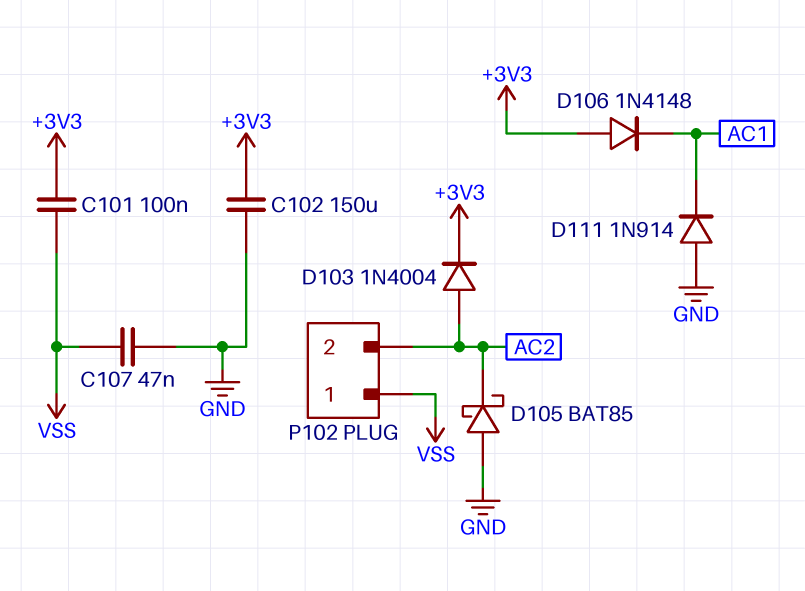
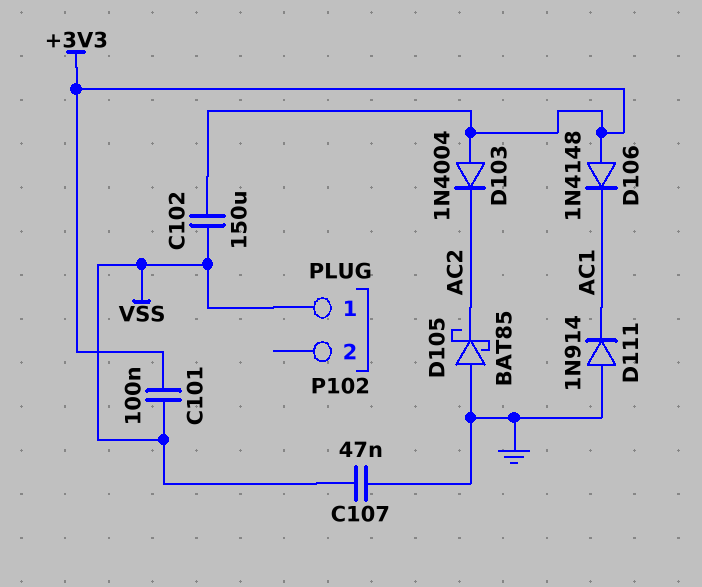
C102: 150uF (+3V3, GND) -> 150uF (+3V3, VSS)
D103: diode 1N4004 (A AC2, K +3V3) -> diode 1N4004 (A +3V3, K AC2)
P102 pin 2: AC2 -> none

